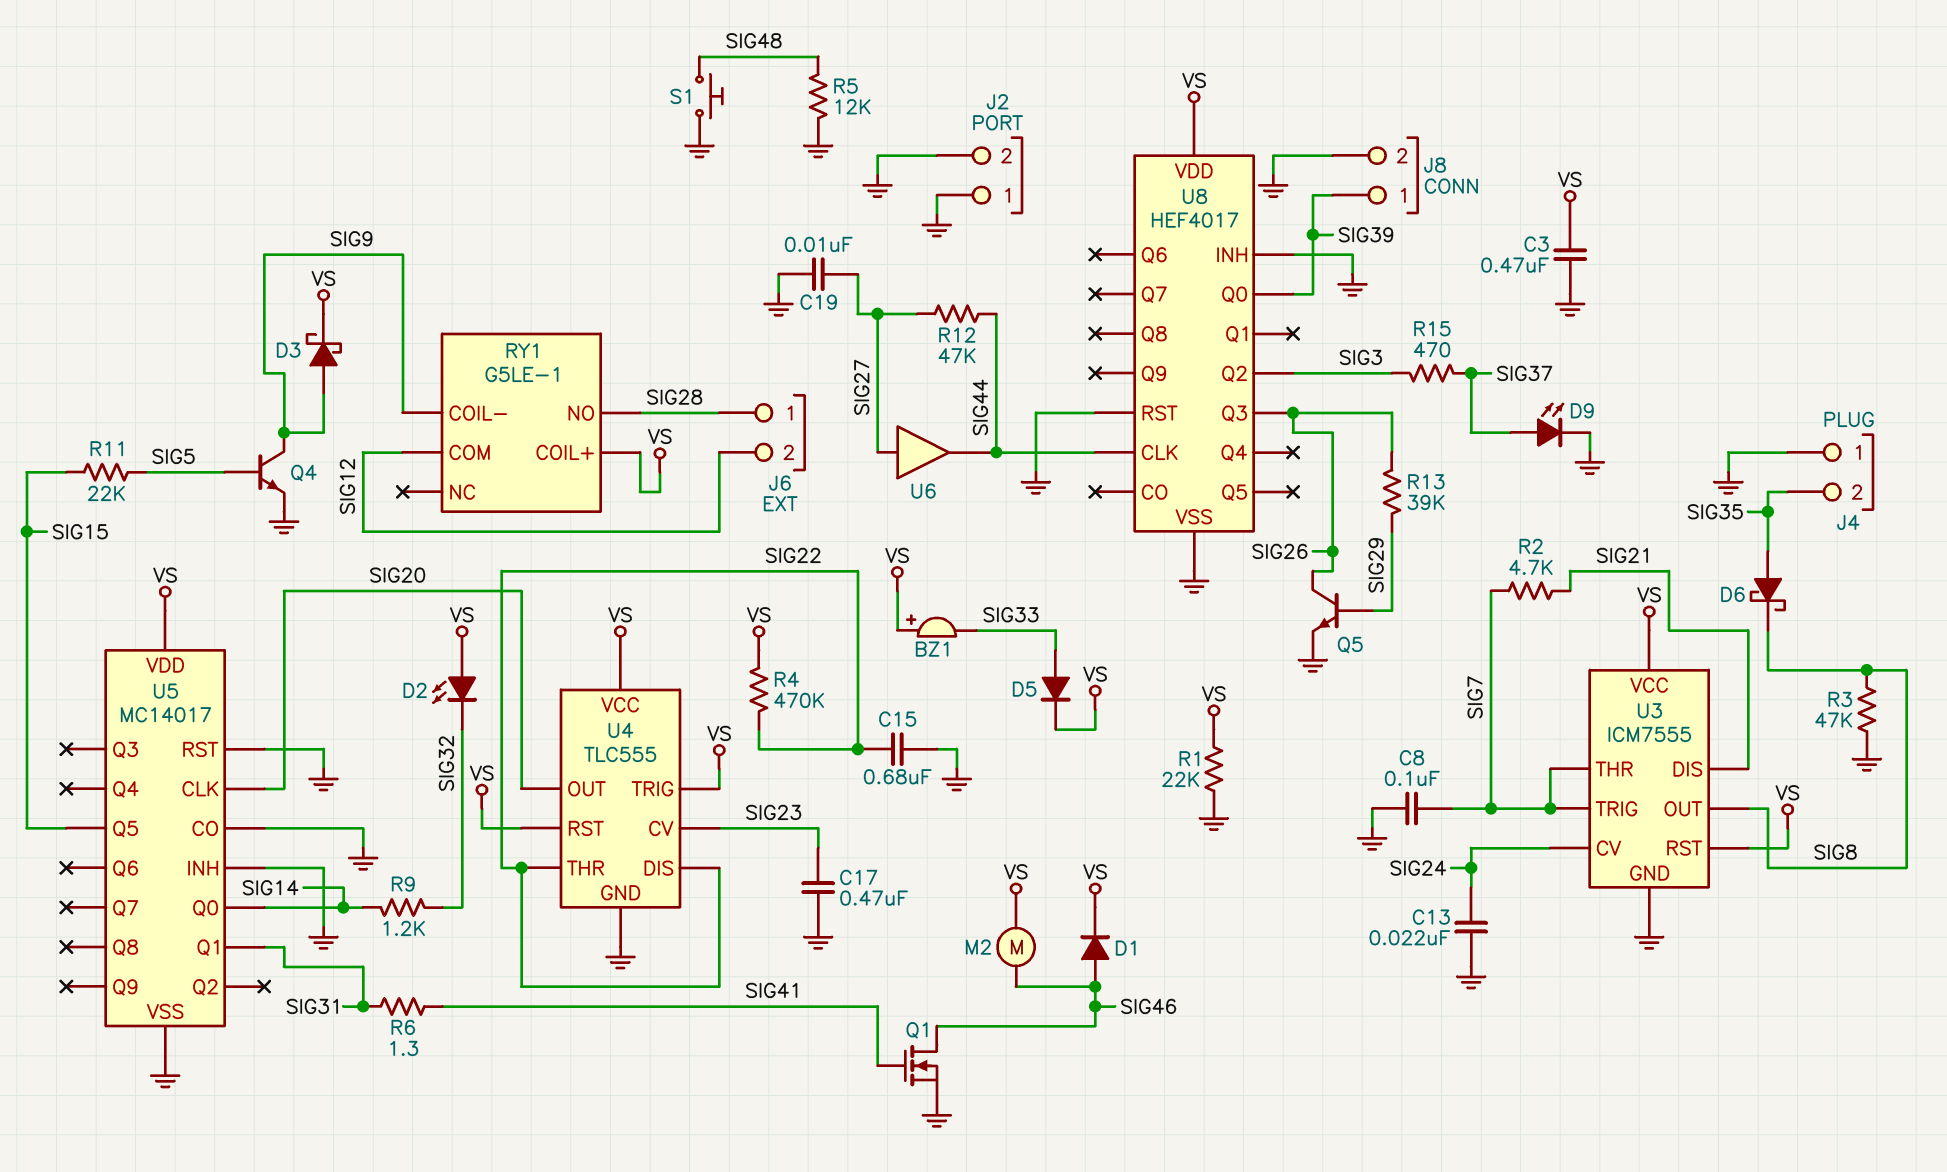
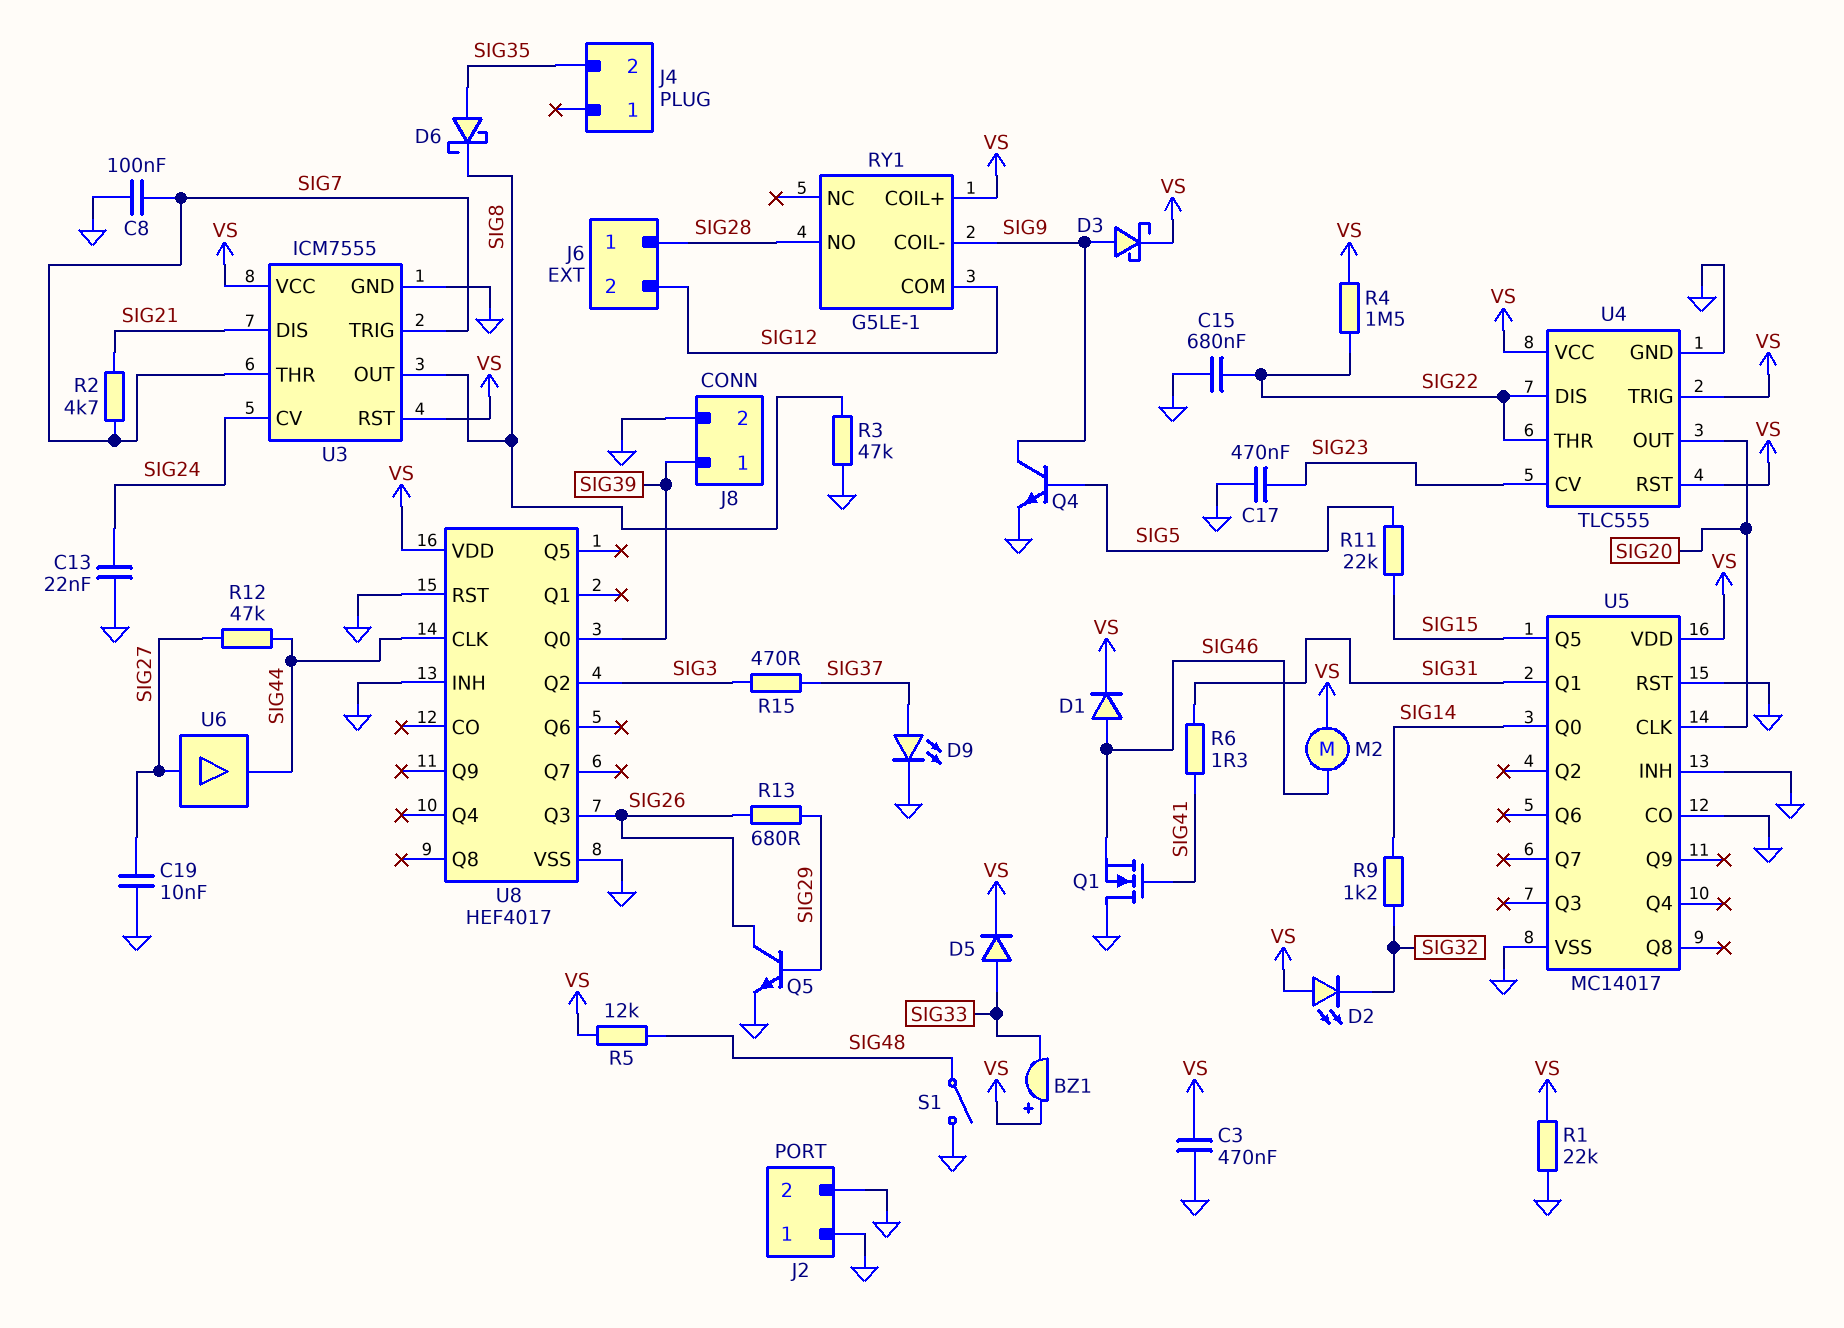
J4 pin 1: GND -> none
Q1: NMOS (G SIG41, D SIG46, S GND) -> NMOS (G SIG41, D GND, S SIG46)
R4: 470k (SIG22, VS) -> 1.5M (SIG22, VS)
R5: 12k (GND, SIG48) -> 12k (SIG48, VS)
R13: 39k (SIG26, SIG29) -> 680 (SIG26, SIG29)
S1: button (GND, SIG48) -> switch (GND, SIG48)

